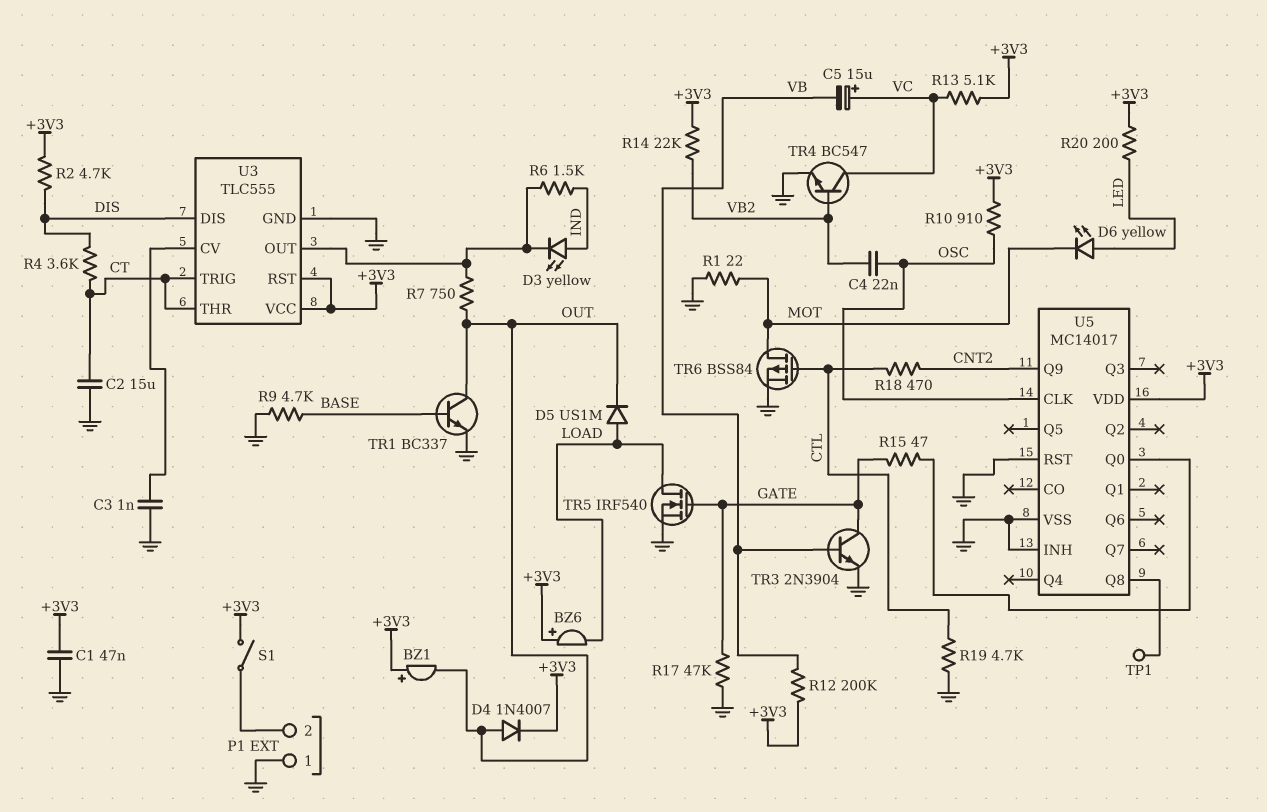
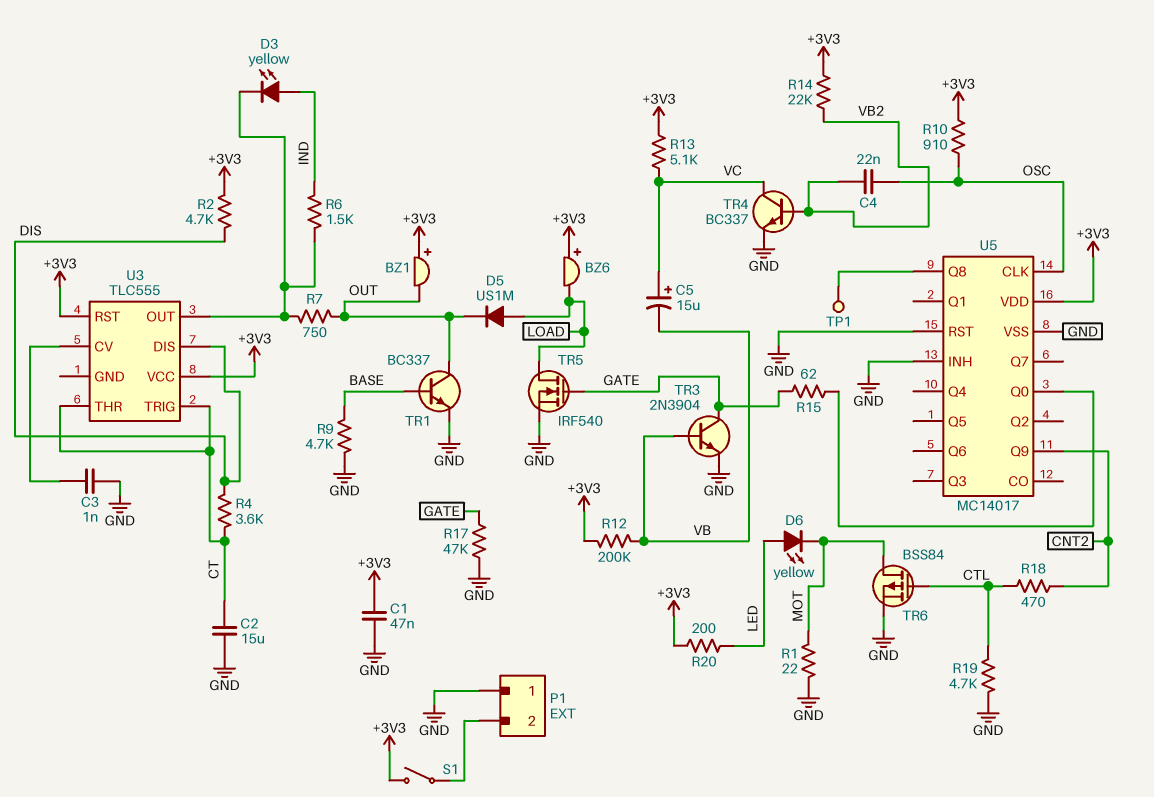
D4: diode 1N4007 (A OUT, K +3V3) -> none
R15: 47 (GATE, U5/Q0) -> 62 (GATE, U5/Q0)
TR4: NPN BC547 (B VB2, C VC, E GND) -> NPN BC337 (B VB2, C VC, E GND)
U3 pin GND: GND -> none

